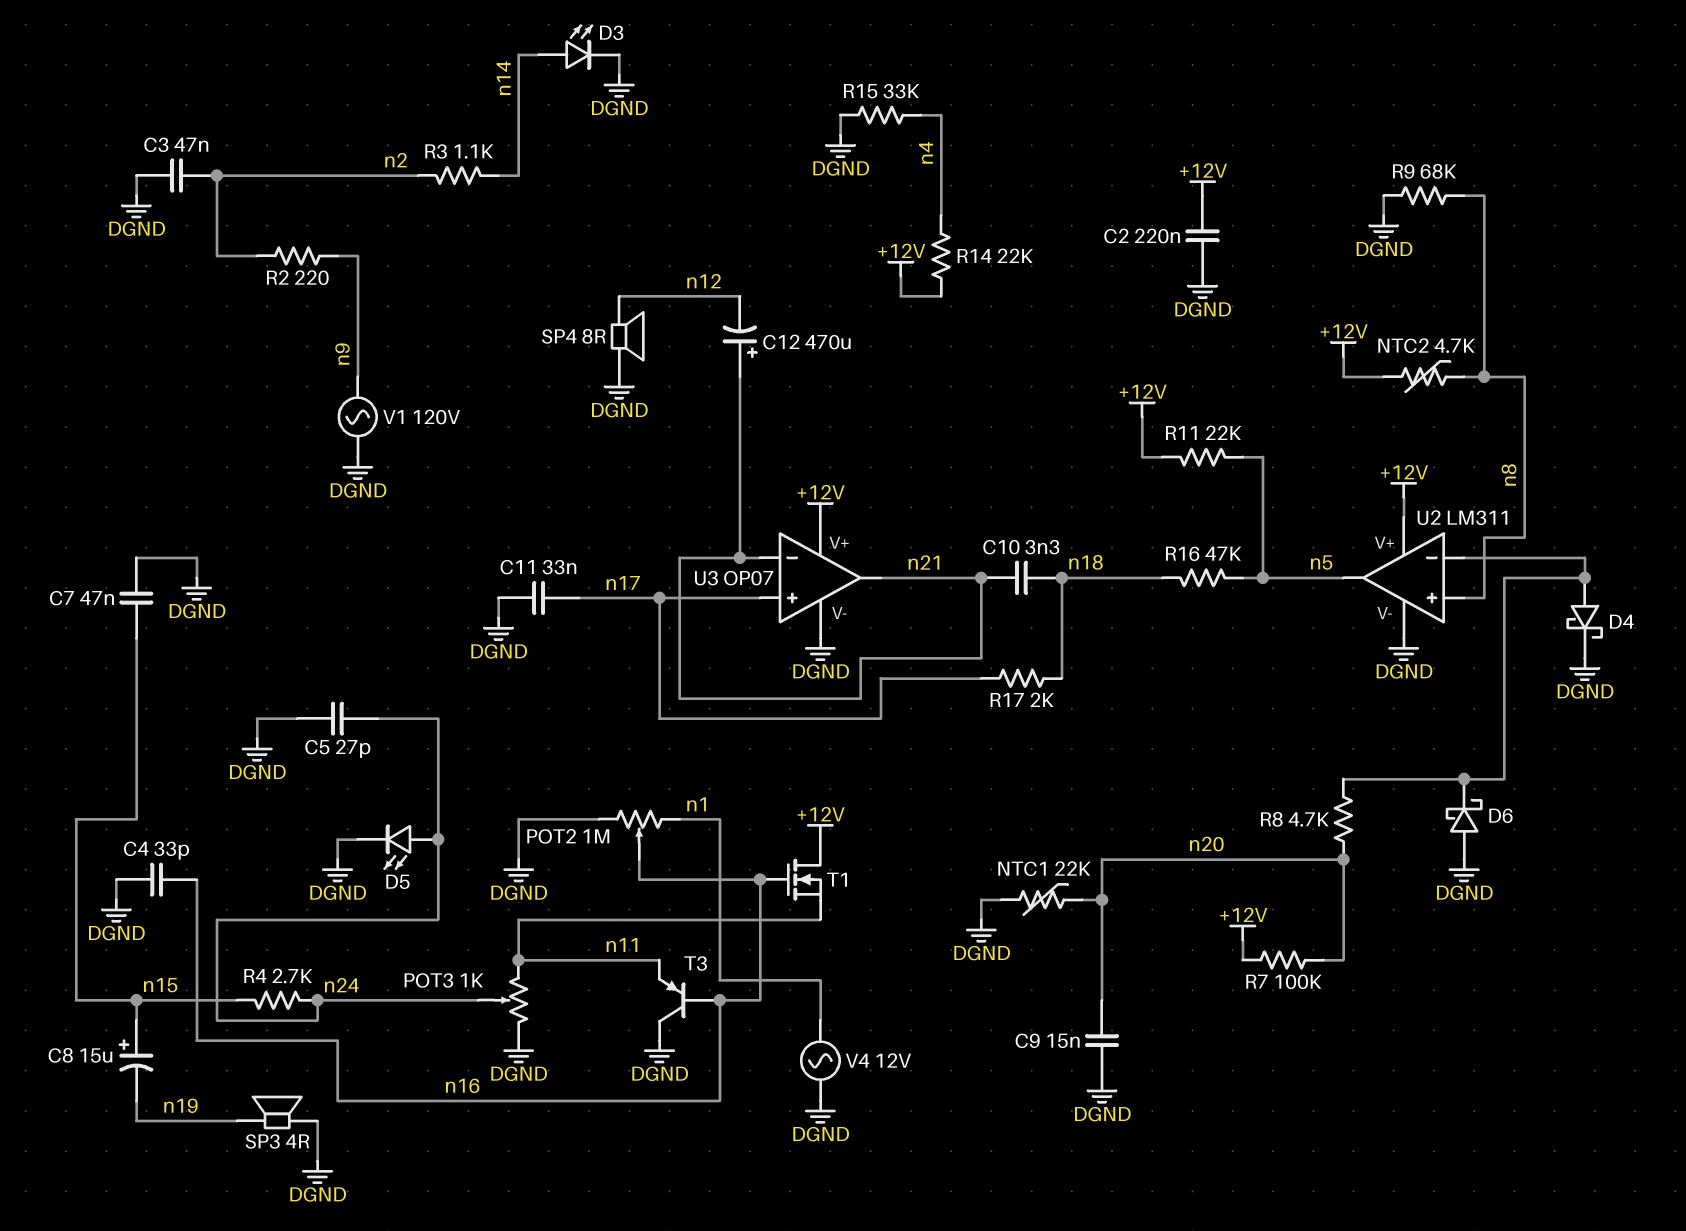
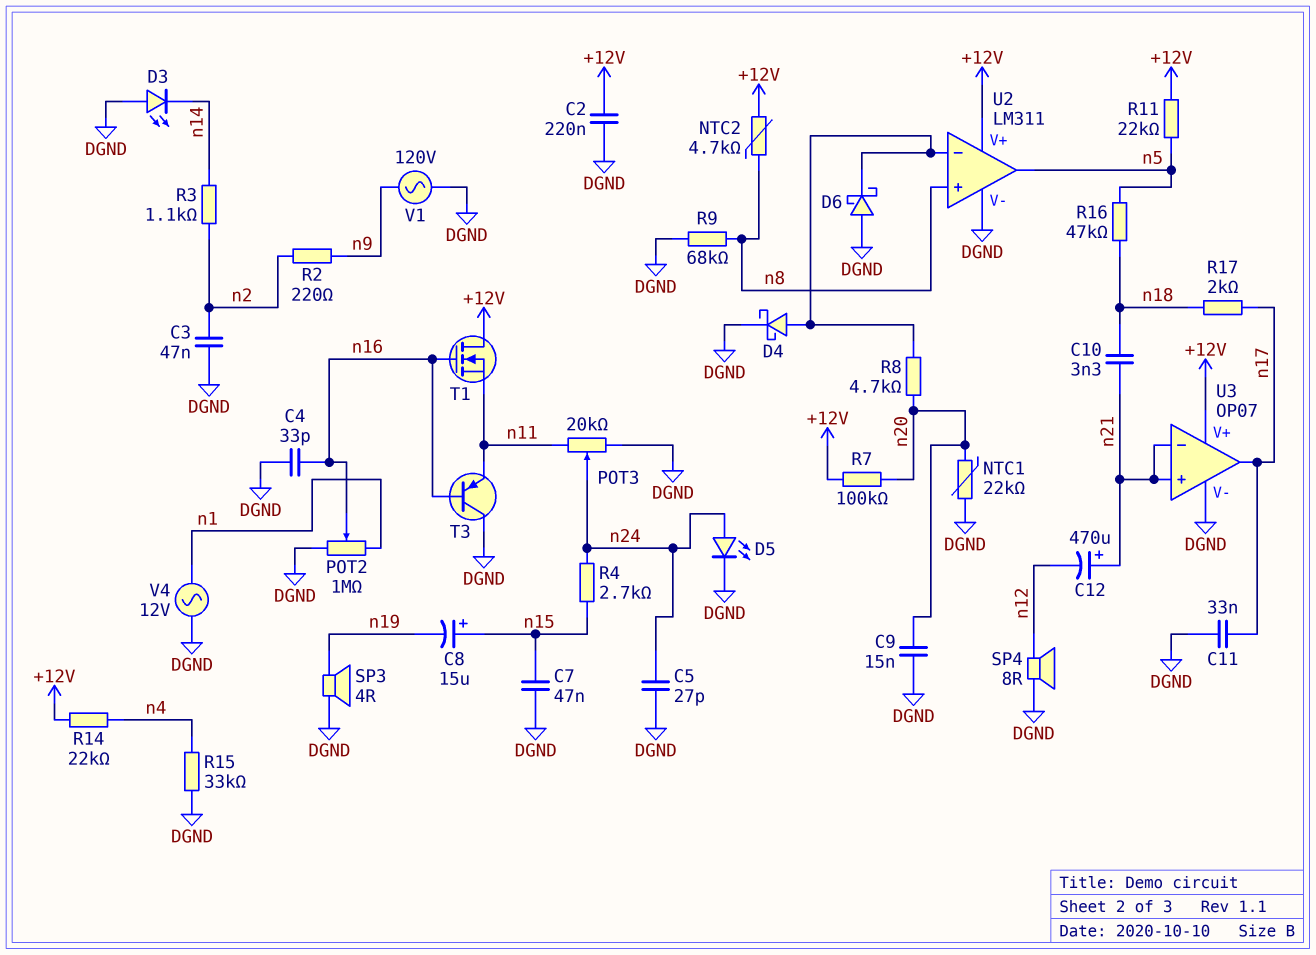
D3: LED (A n14, K DGND) -> LED (A DGND, K n14)
POT3: 1k (DGND, n11, wiper n24) -> 20k (DGND, n11, wiper n24)
U3 pin in+: n17 -> n21
U3 pin out: n21 -> n17

